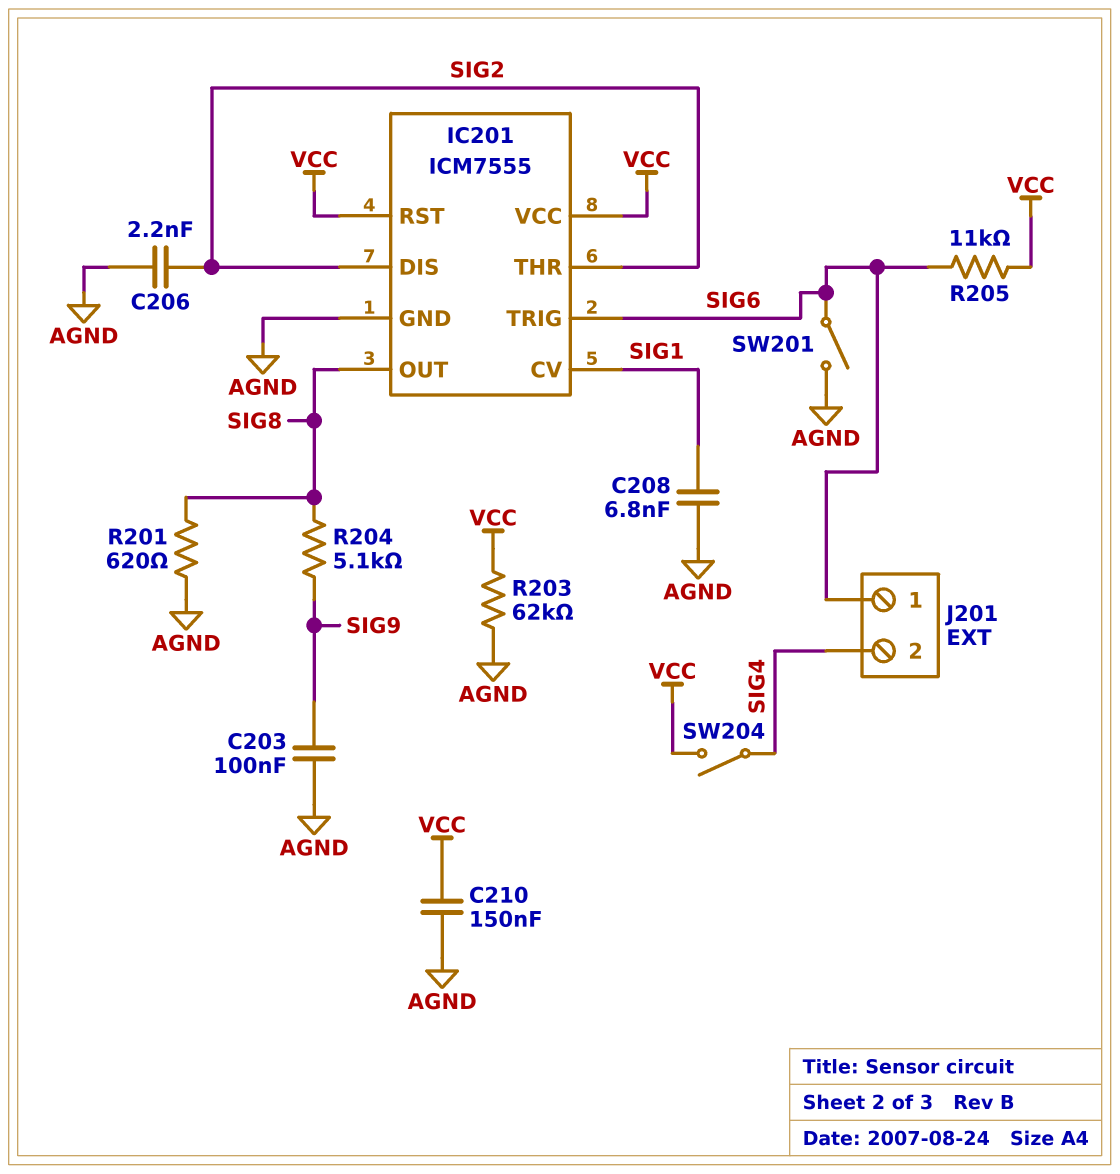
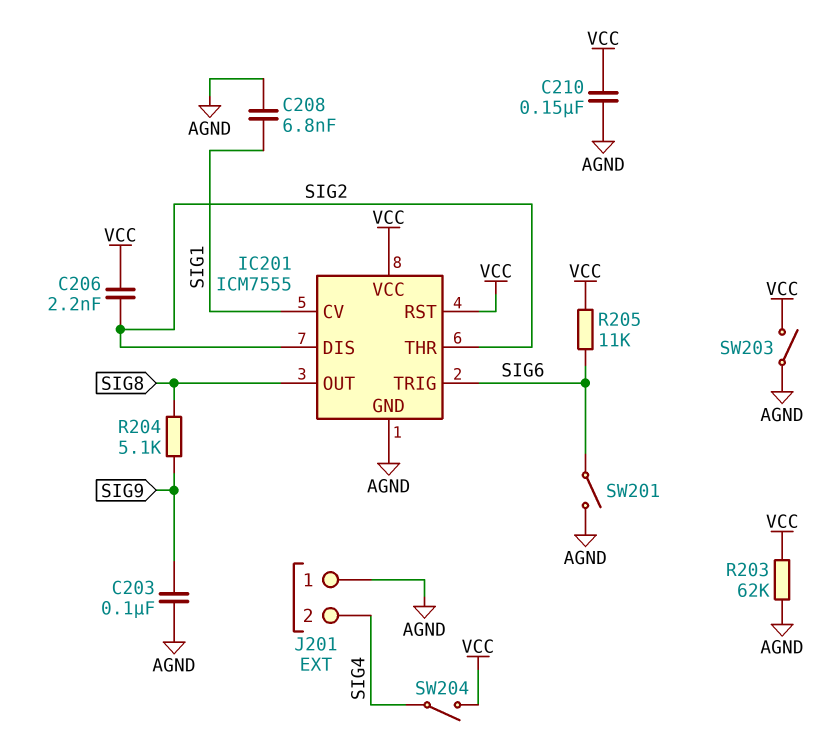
C206: 2.2nF (AGND, SIG2) -> 2.2nF (SIG2, VCC)
J201 pin 1: SIG6 -> AGND
R201: 620 (AGND, SIG8) -> none
SW203: none -> switch (AGND, VCC)

